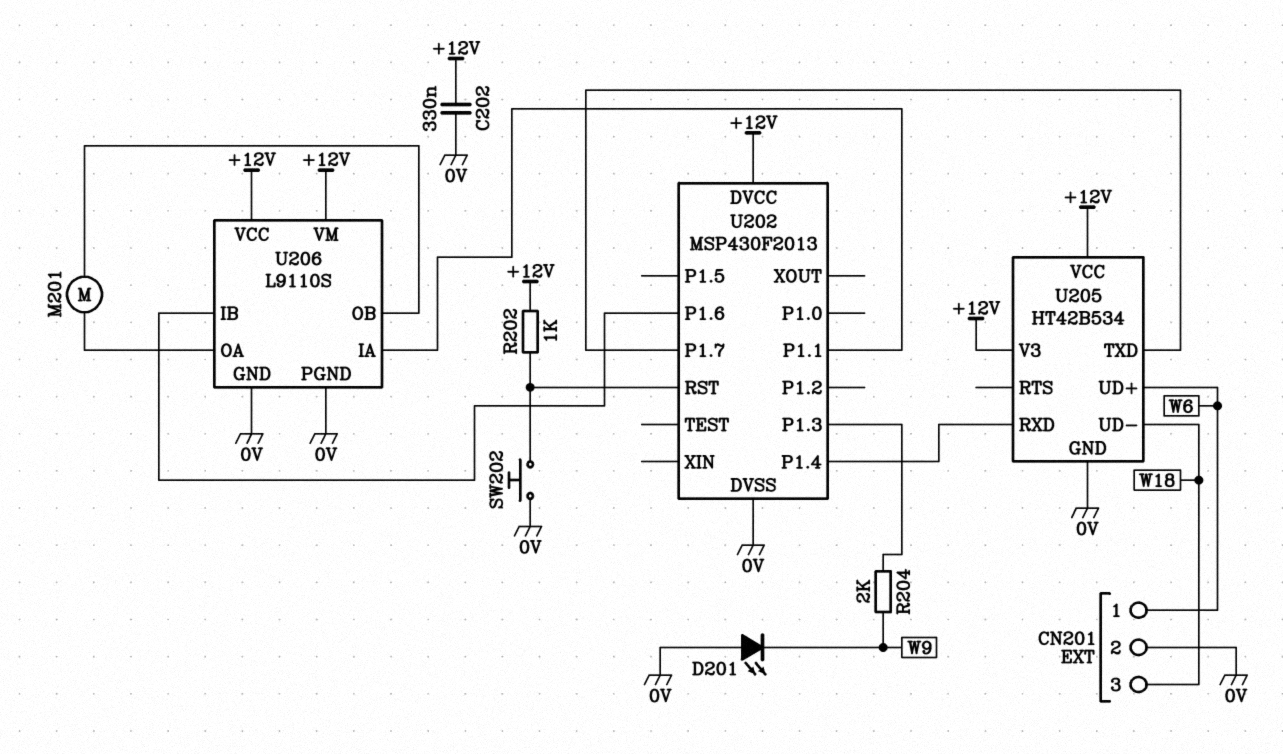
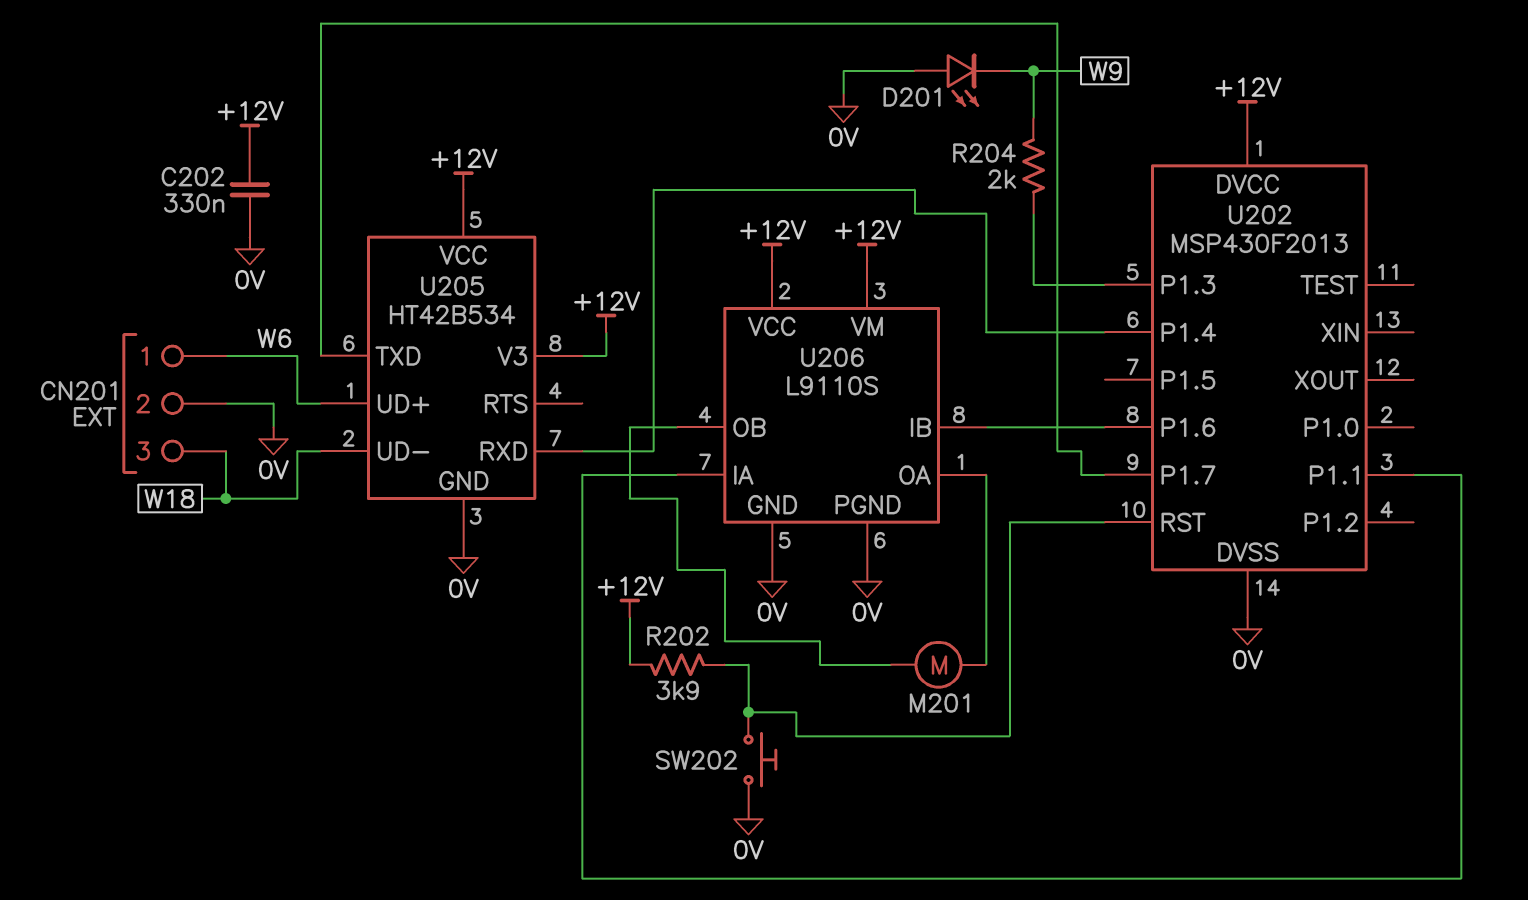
R202: 1k (+12V, U202/RST) -> 3.9k (+12V, U202/RST)

